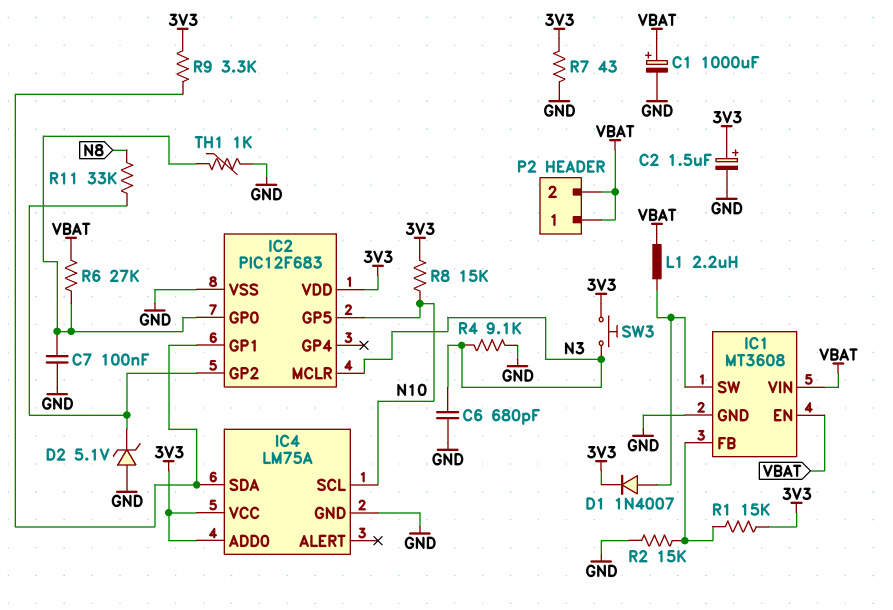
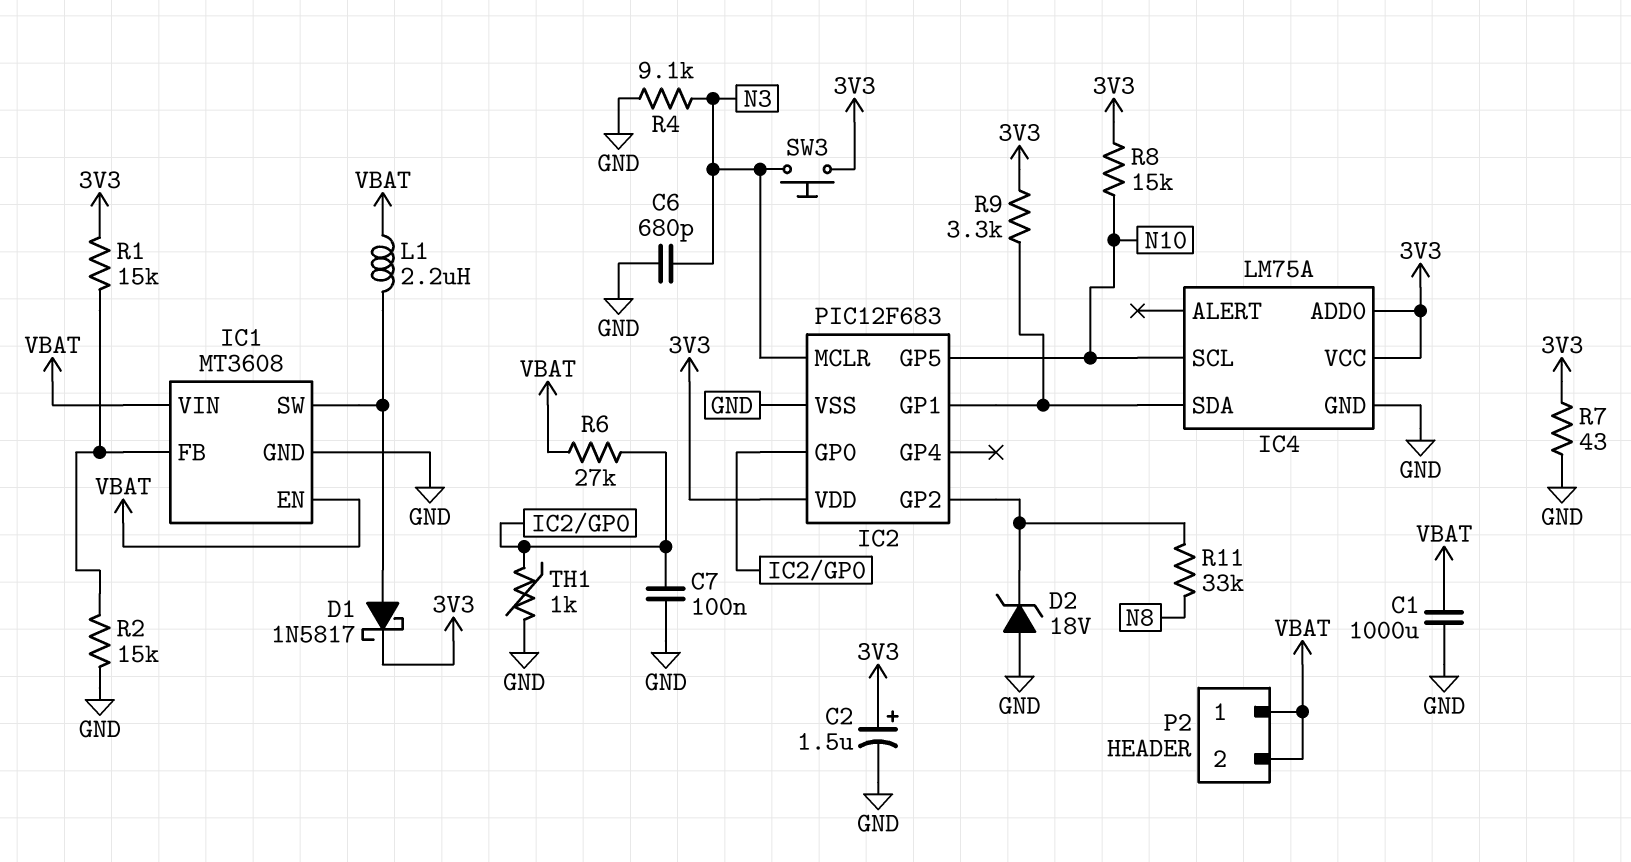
C1: 1000uF (plus VBAT, minus GND) -> 1000uF (GND, VBAT)
D1: diode 1N4007 (A IC1/SW, K 3V3) -> schottky 1N5817 (A IC1/SW, K 3V3)
D2: zener 5.1V (A GND, K IC2/GP2) -> zener 18V (A GND, K IC2/GP2)

